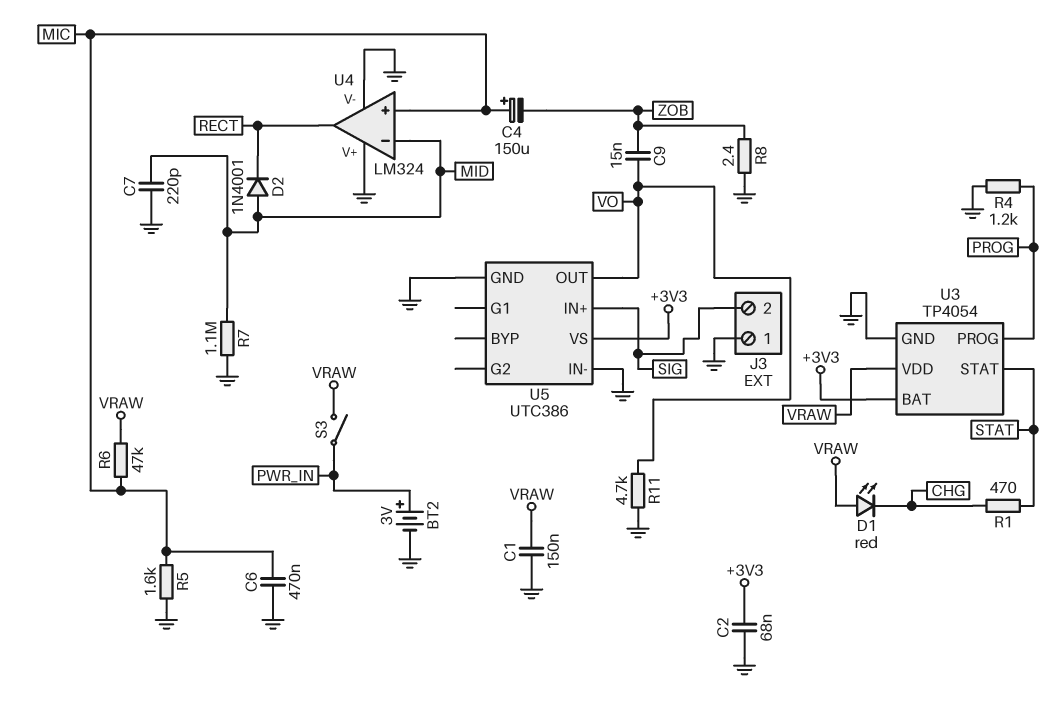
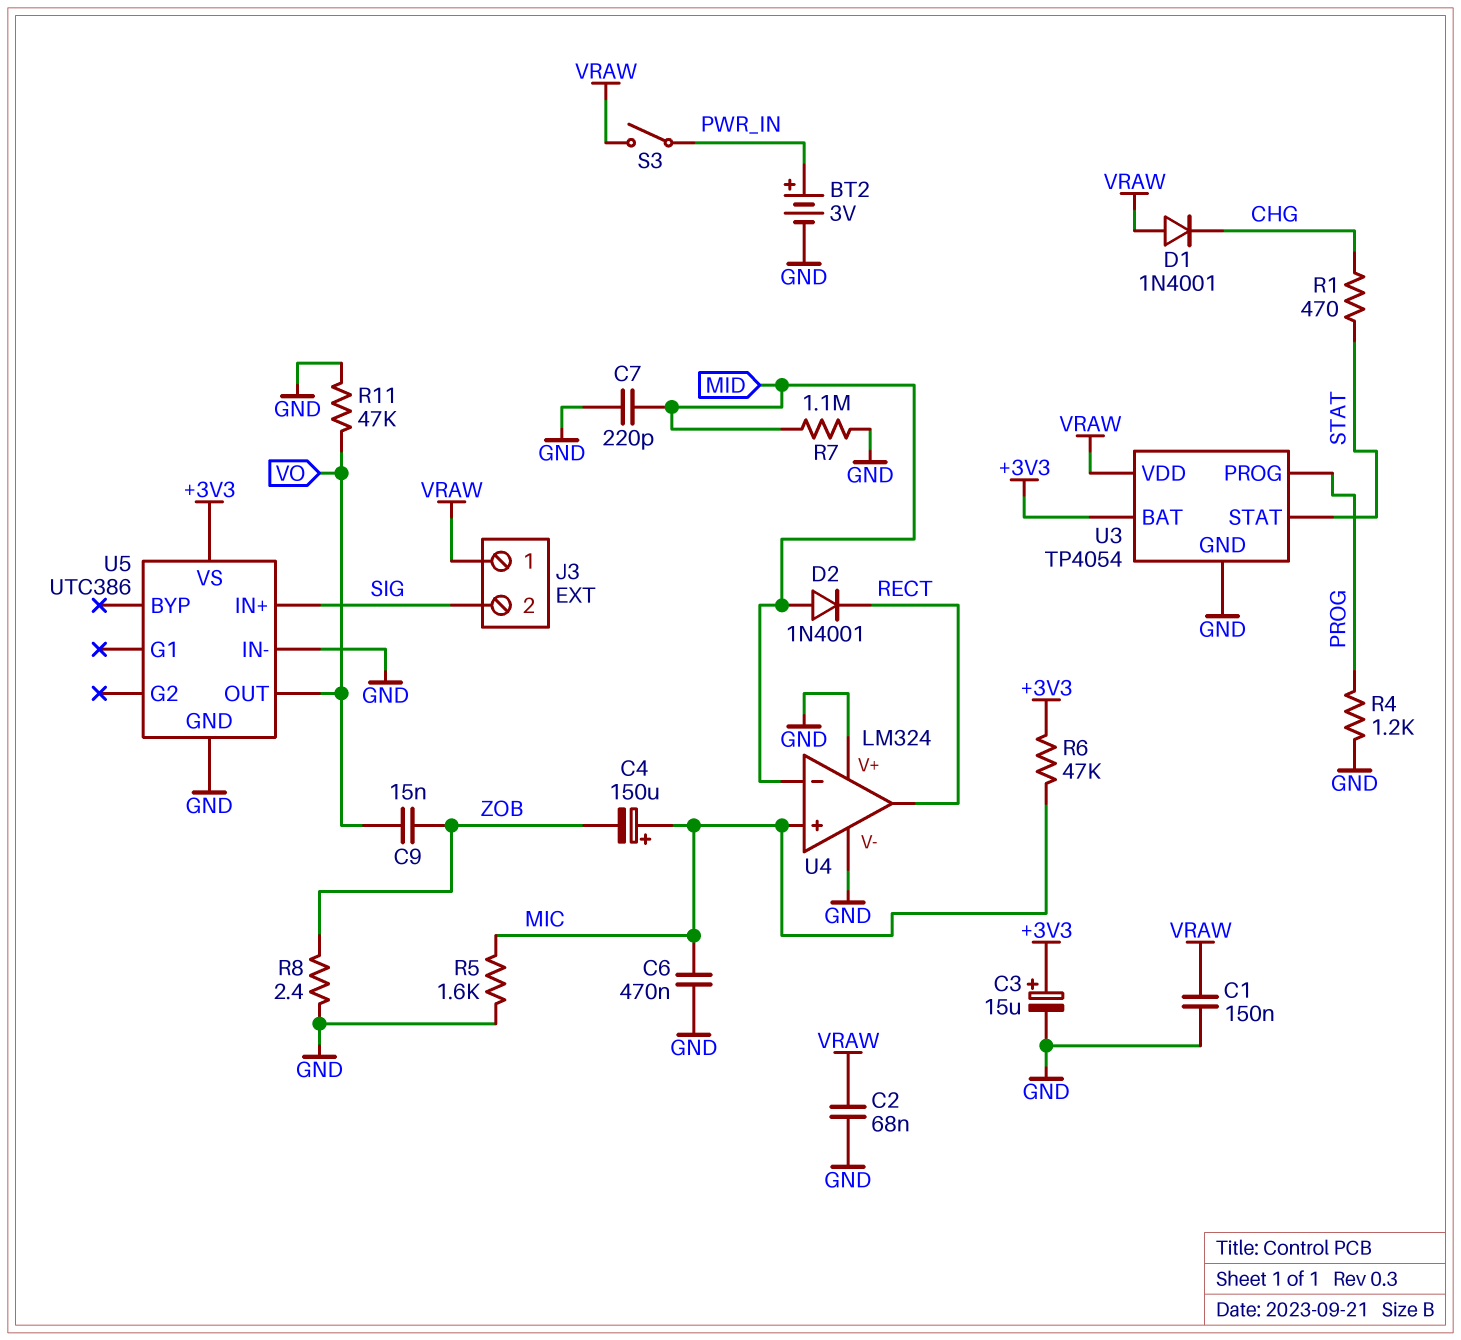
C2: 68nF (+3V3, GND) -> 68nF (GND, VRAW)
C3: none -> 15uF (plus +3V3, minus GND)
D1: LED red (A VRAW, K CHG) -> diode 1N4001 (A VRAW, K CHG)
J3 pin 1: GND -> VRAW
R6: 47k (MIC, VRAW) -> 47k (+3V3, MIC)
R11: 4.7k (GND, VO) -> 47k (GND, VO)

